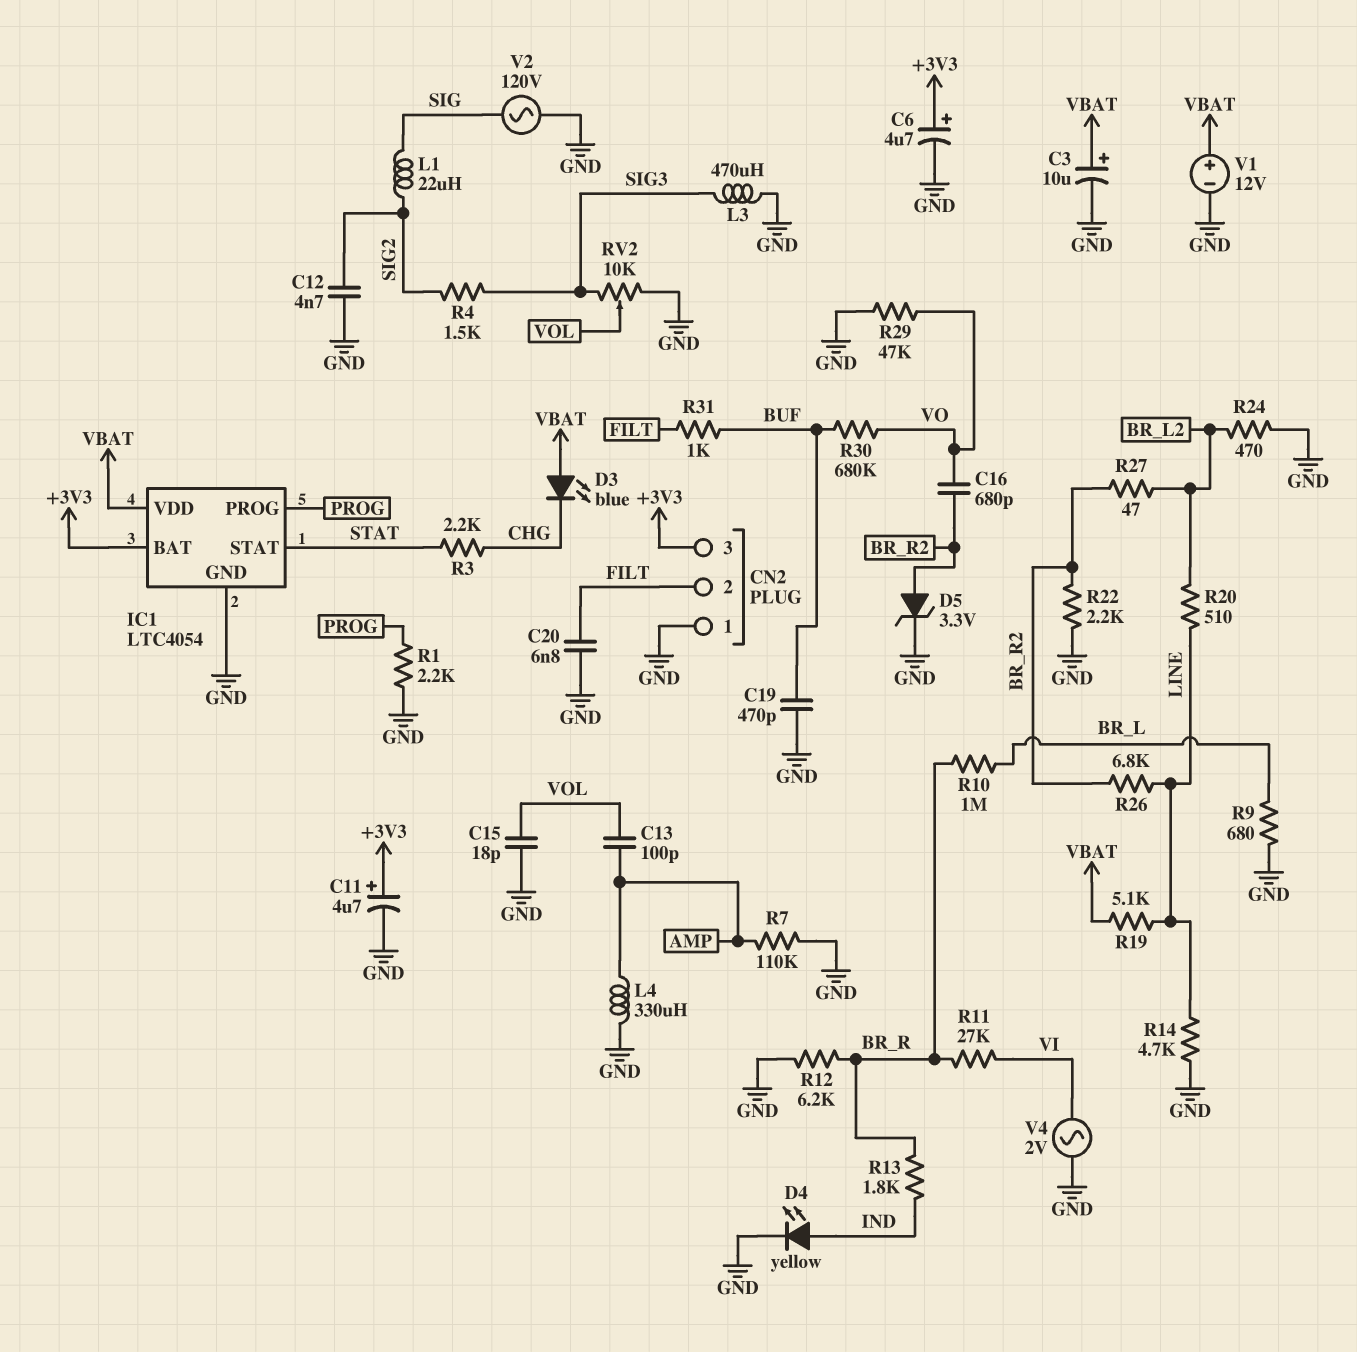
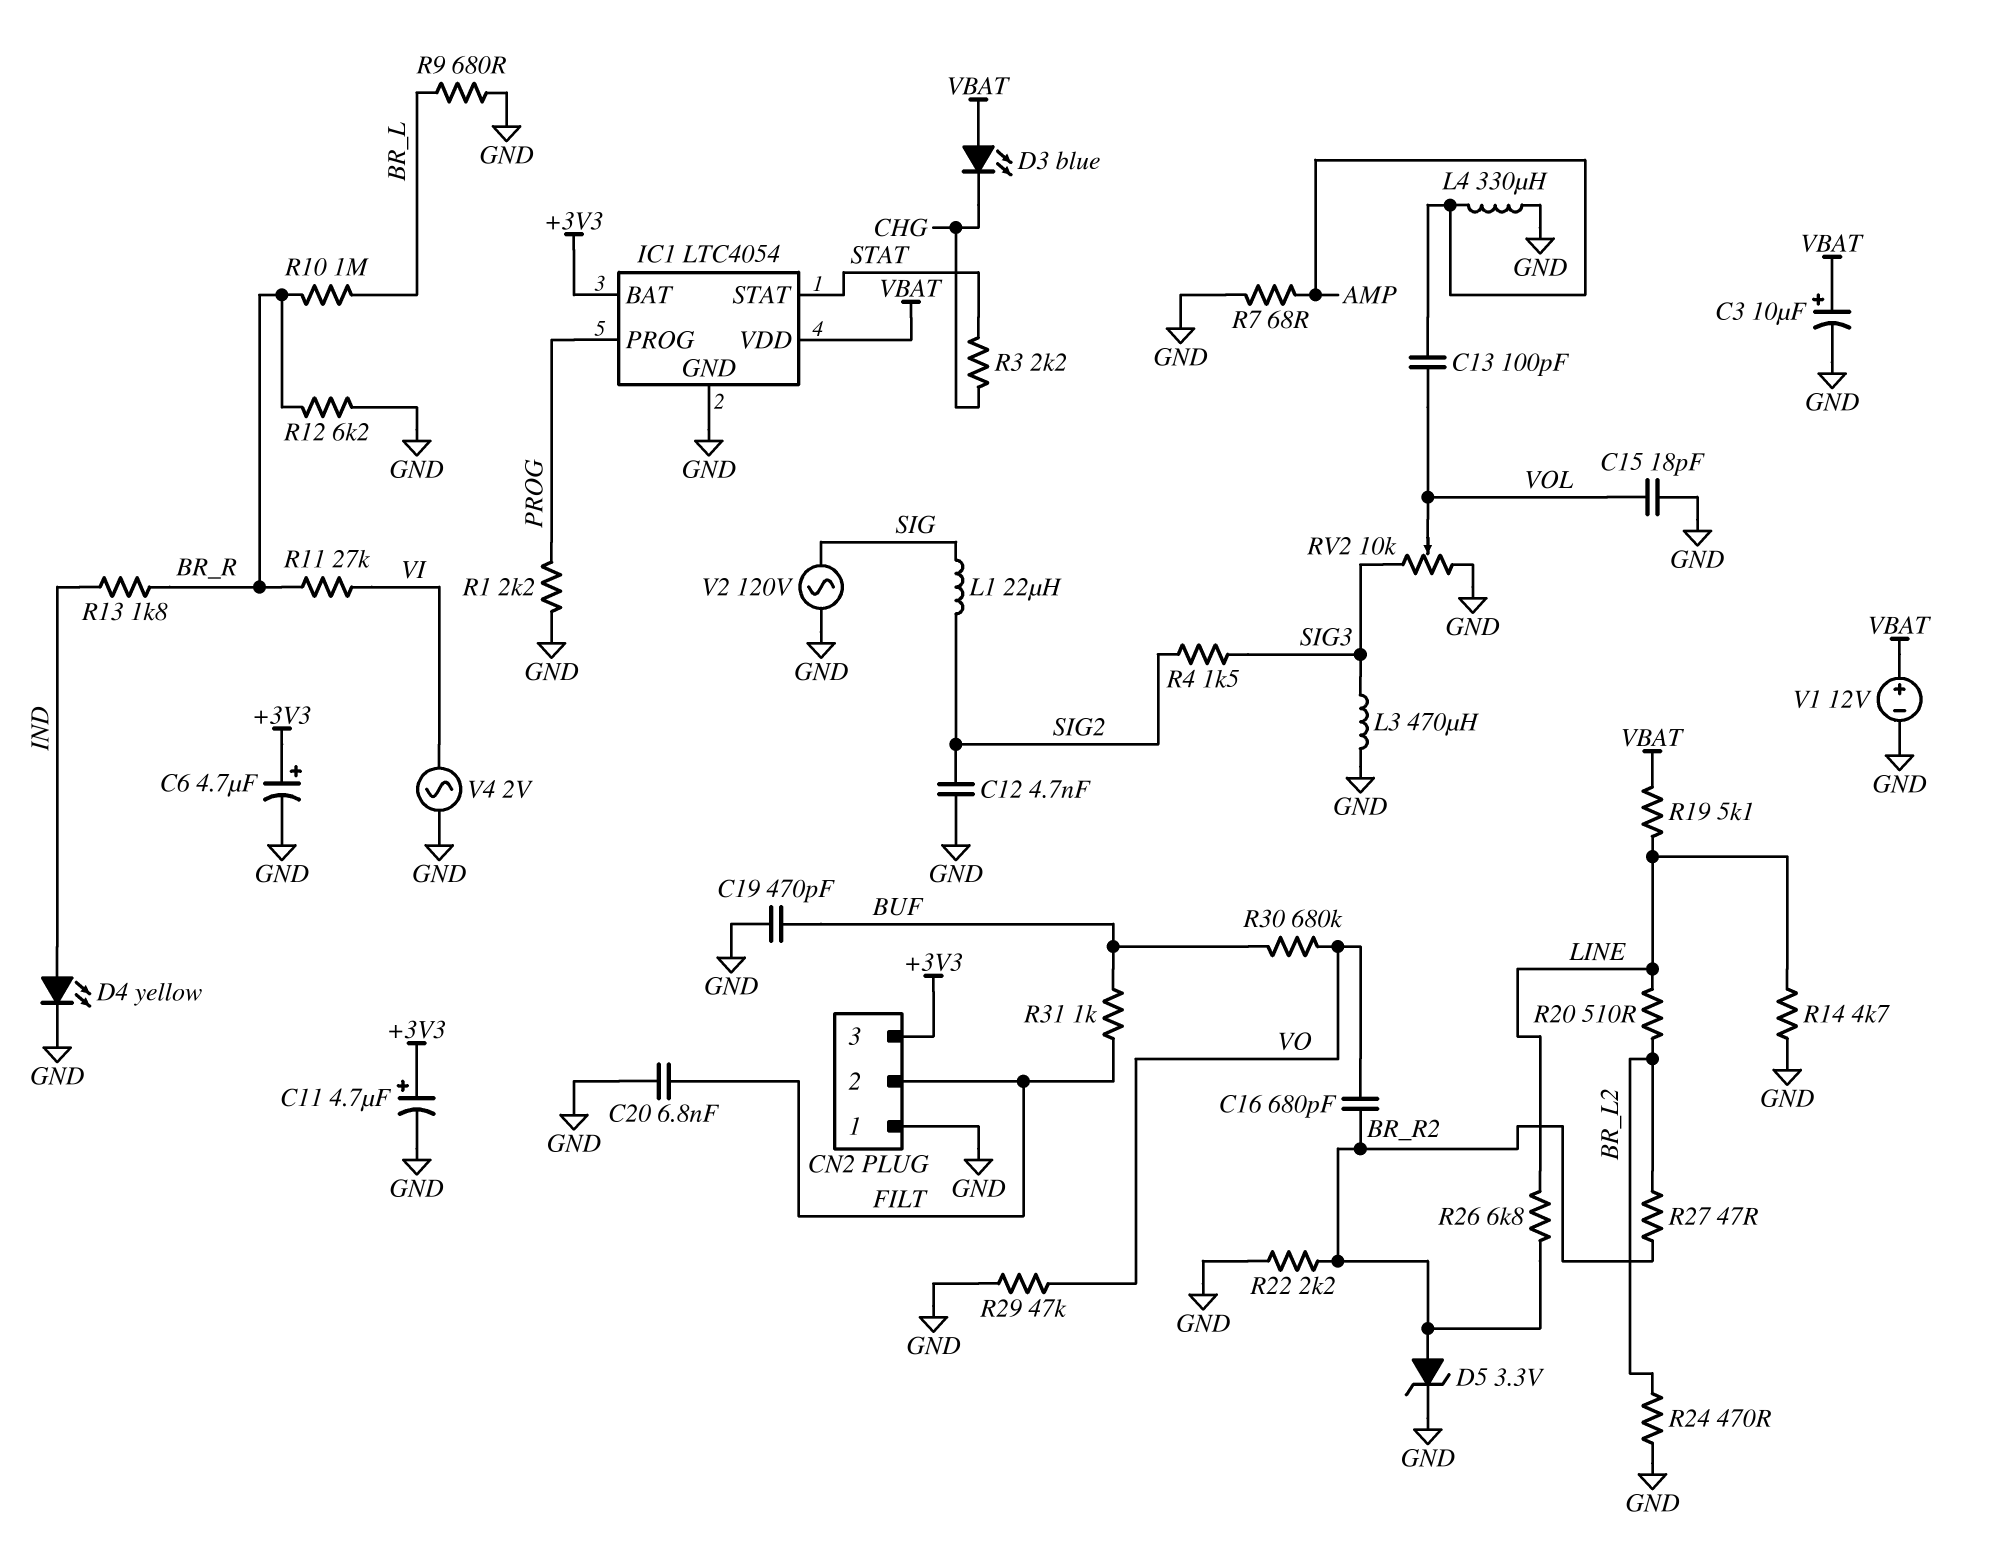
R7: 110k (AMP, GND) -> 68 (AMP, GND)

